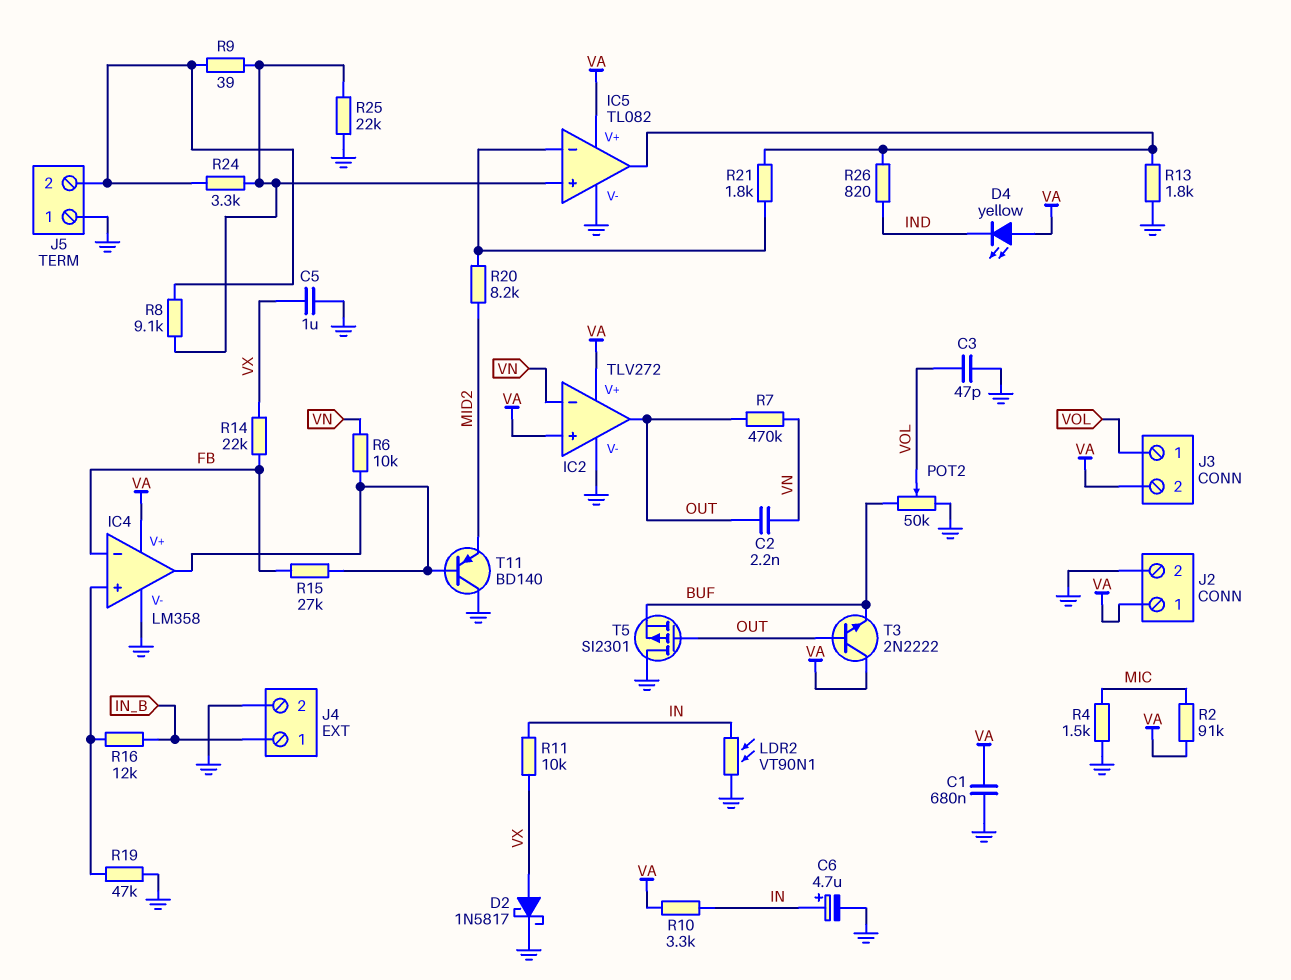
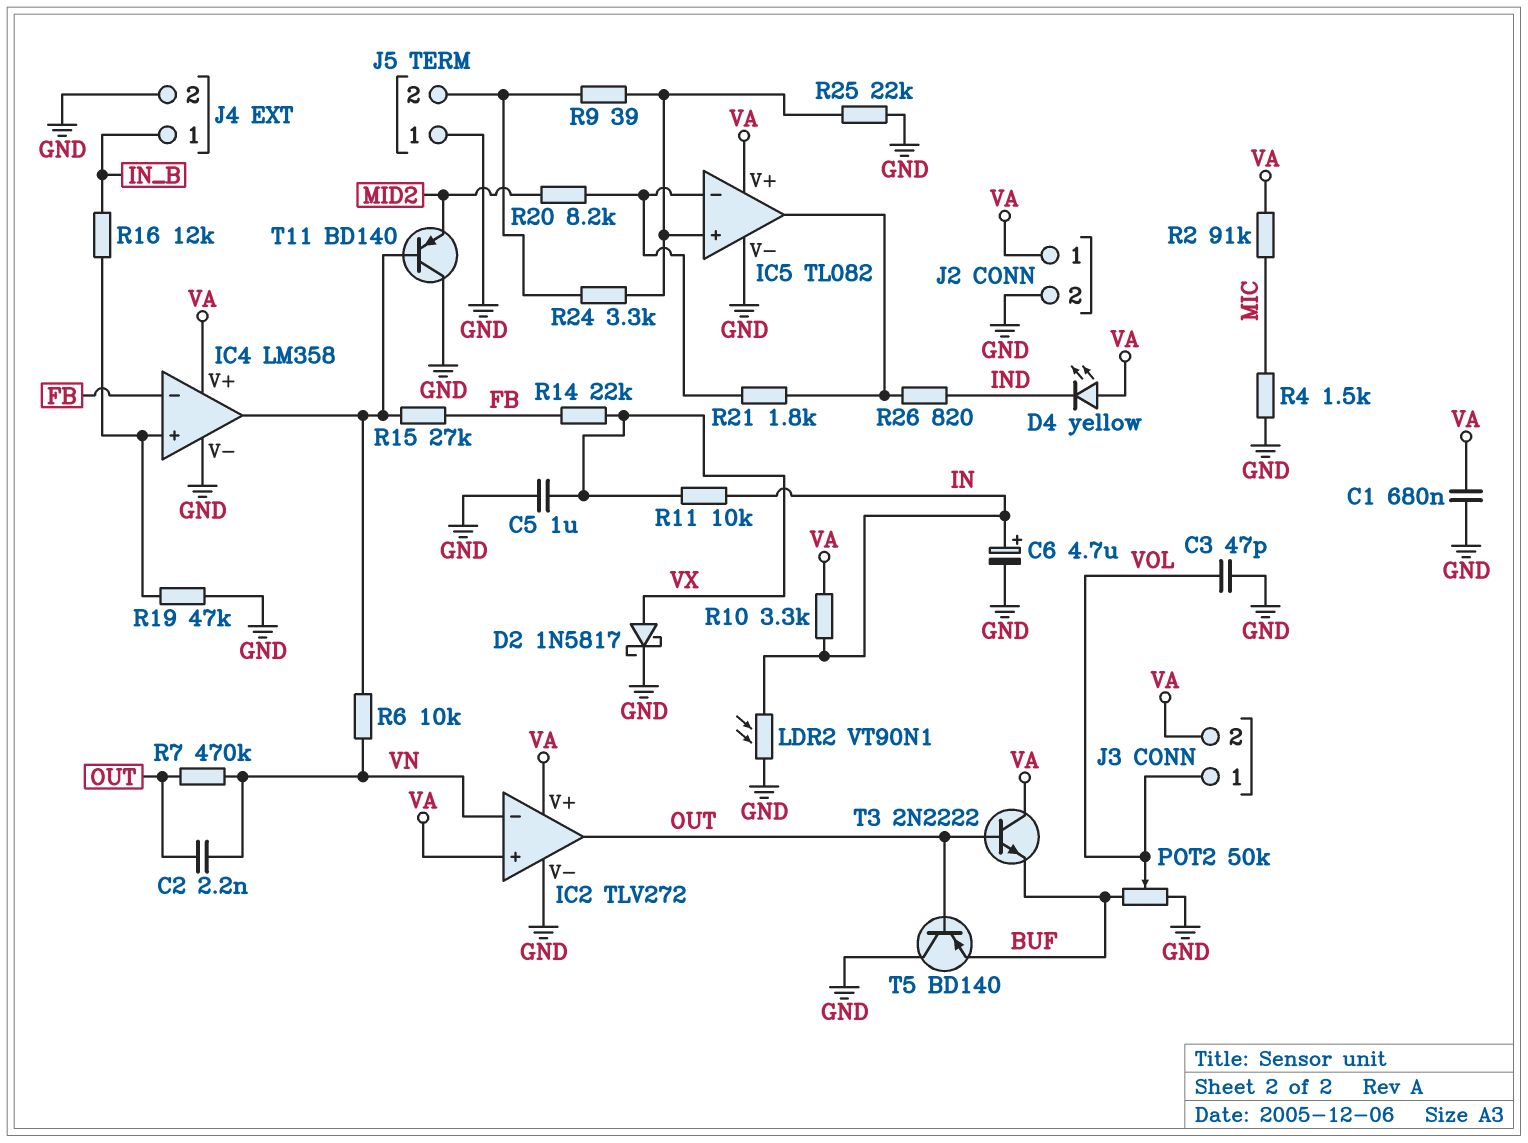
R8: 9.1k (IC5/in+, J5/2) -> none
R13: 1.8k (GND, IC5/out) -> none
T5: PMOS SI2301 (G OUT, D GND, S BUF) -> PNP BD140 (B OUT, C GND, E BUF)

